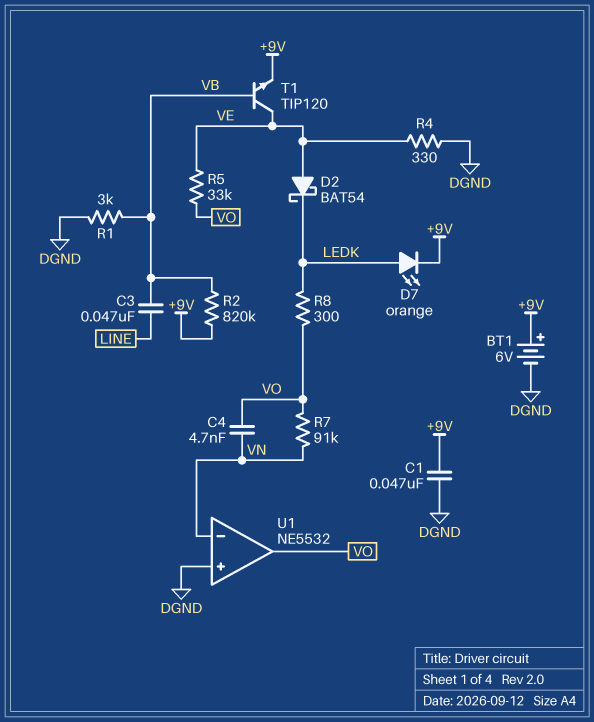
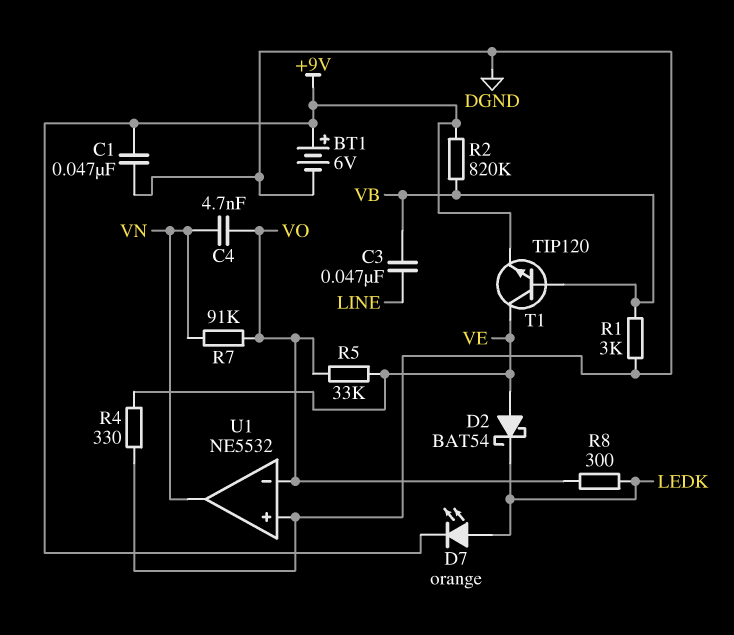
U1 pin in-: VN -> VO
U1 pin out: VO -> VN

